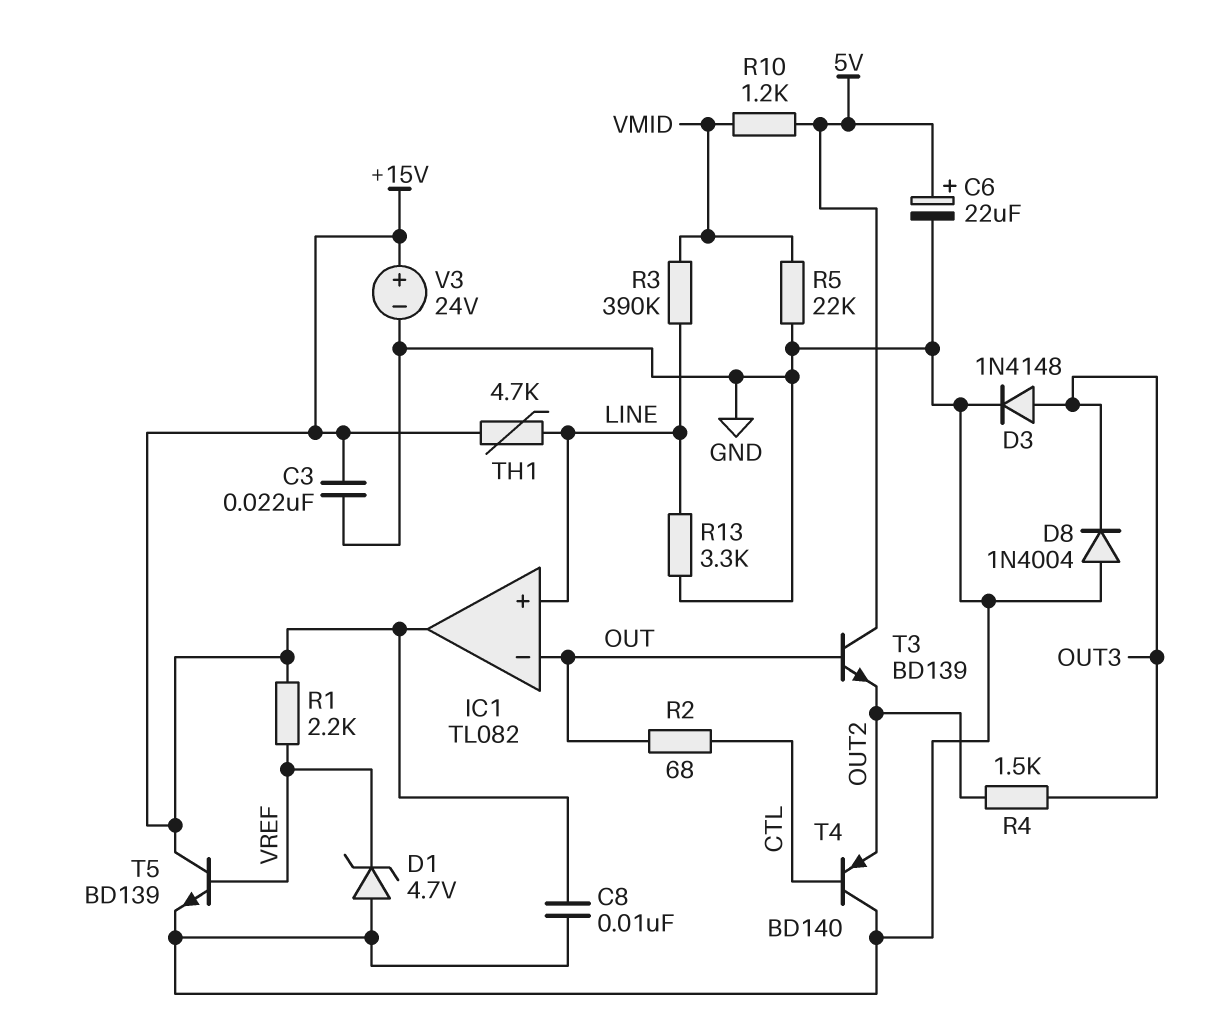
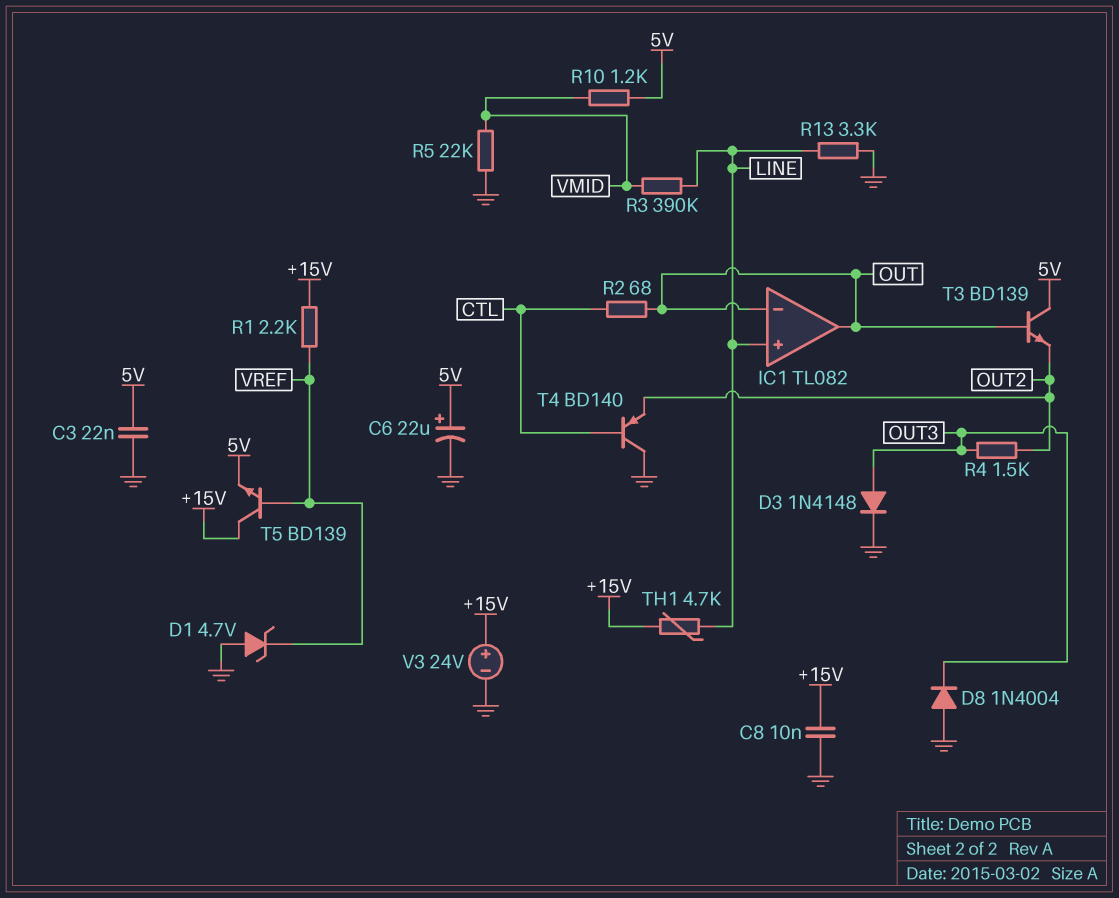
C3: 22nF (+15V, GND) -> 22nF (5V, GND)
IC1 pin out: +15V -> OUT
T5: NPN BD139 (B VREF, C +15V, E GND) -> NPN BD139 (B VREF, C +15V, E 5V)

